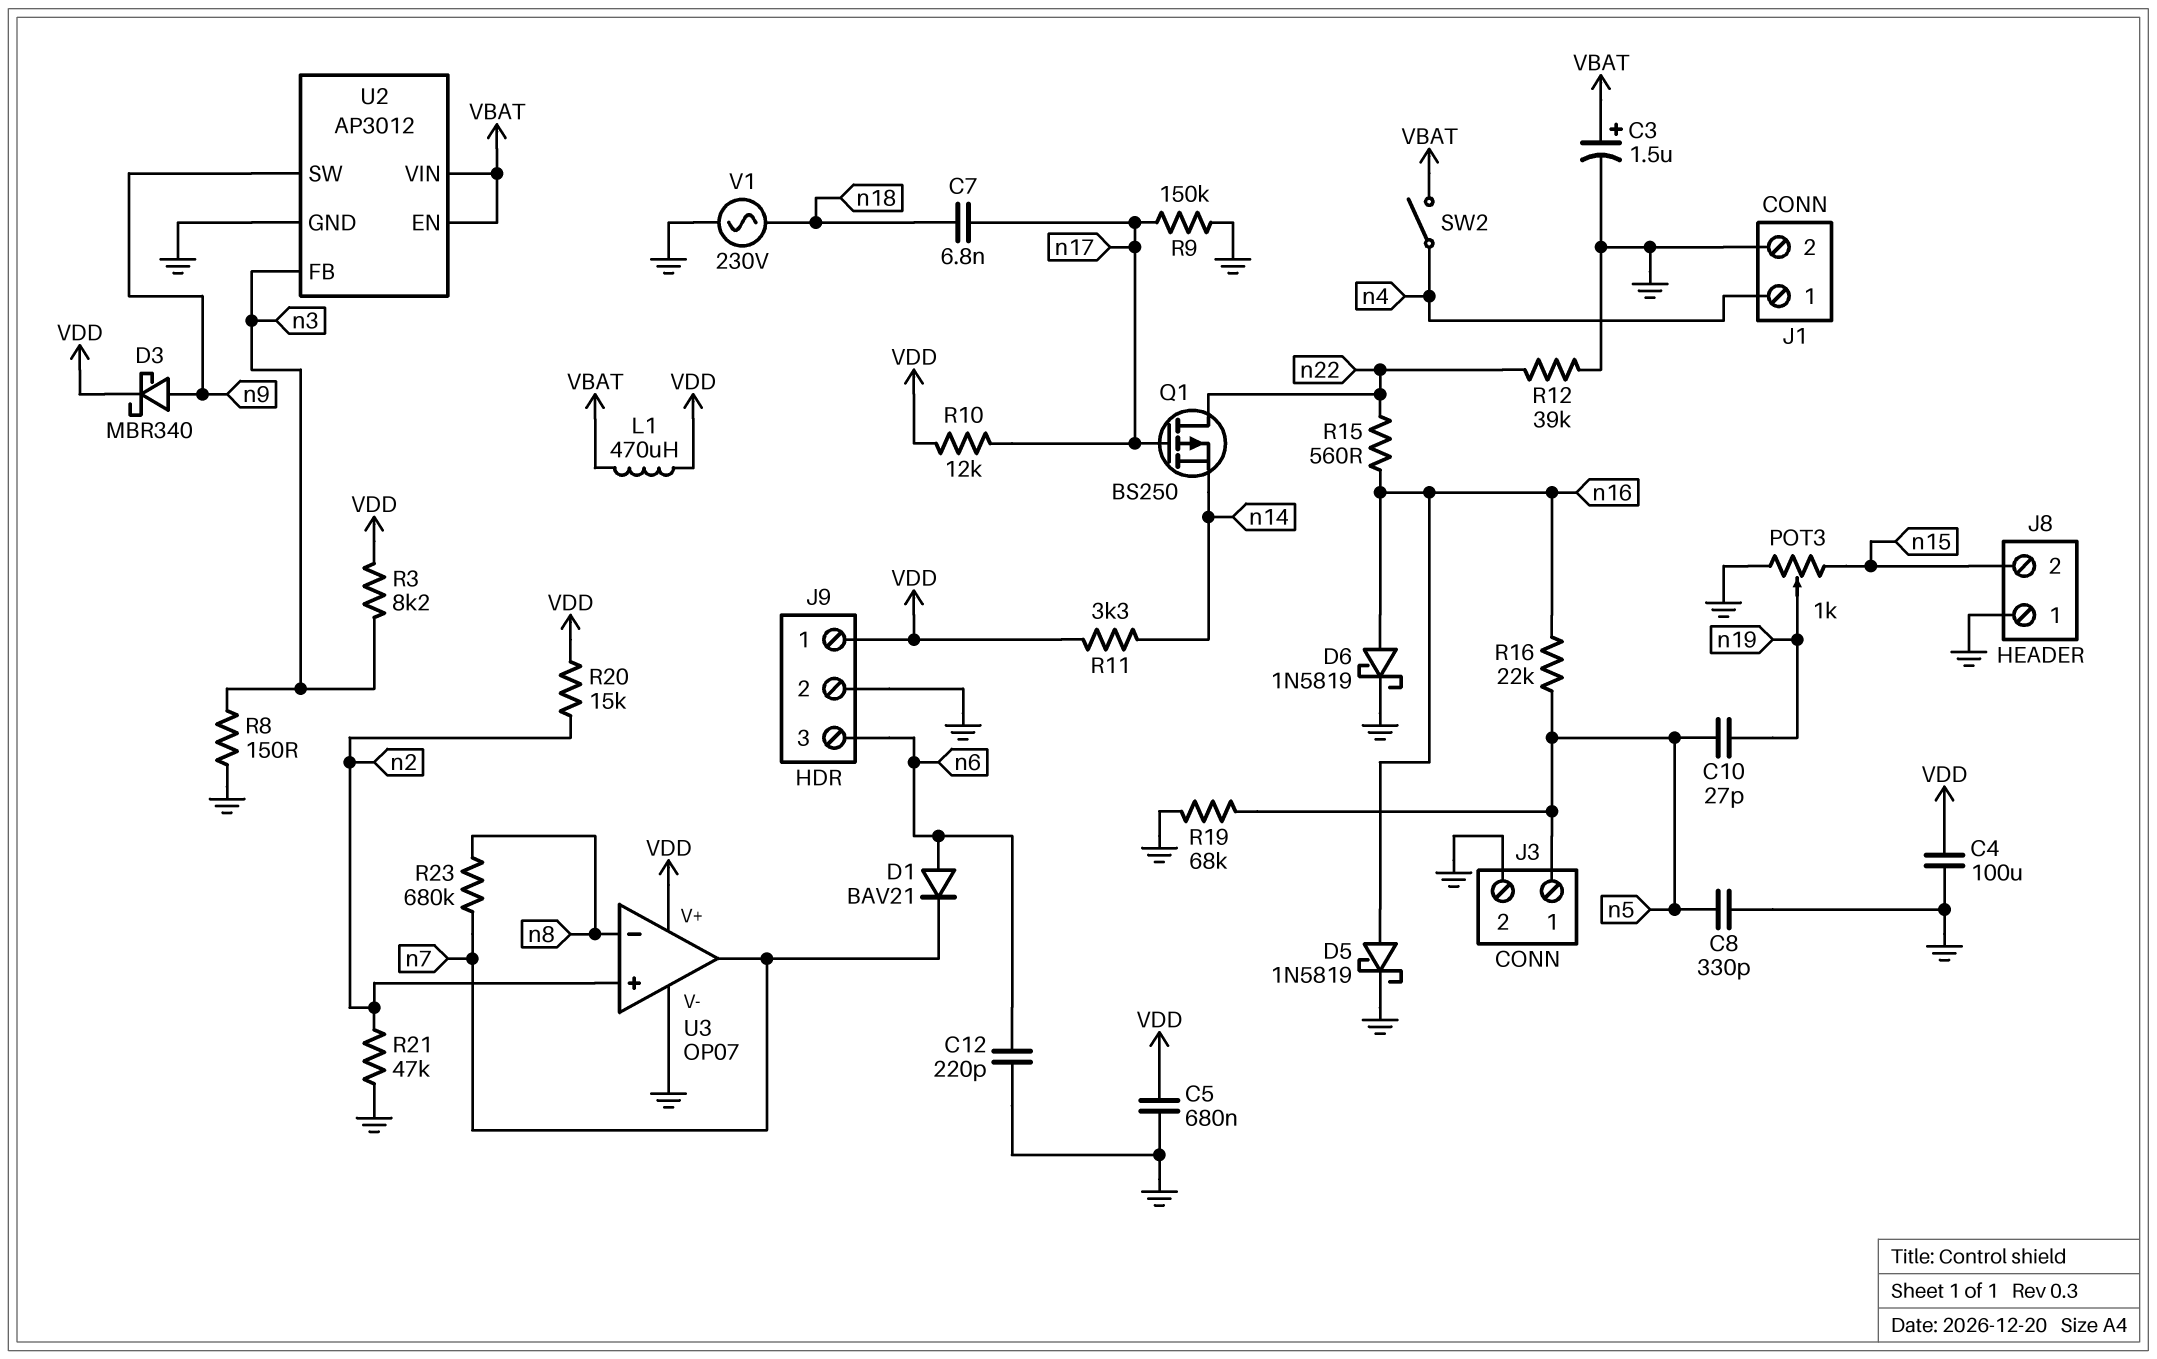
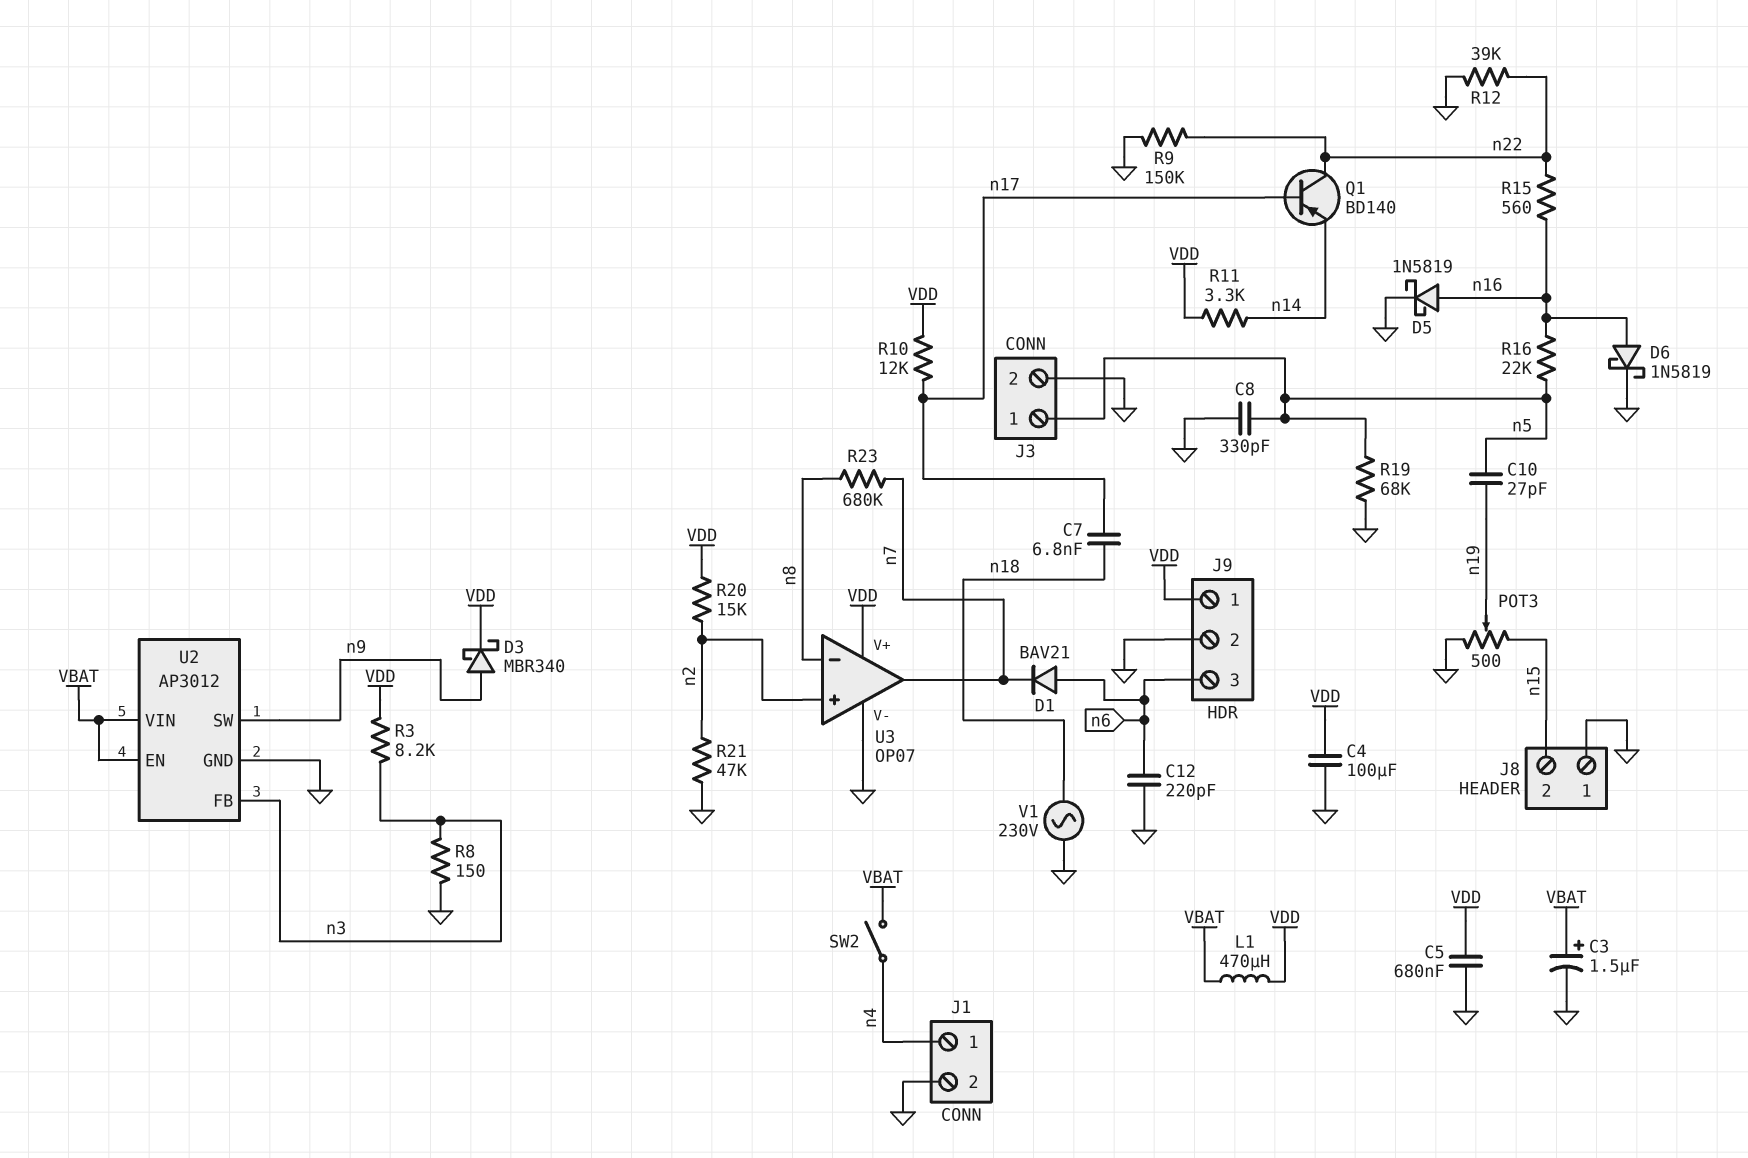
POT3: 1k (GND, n15, wiper n19) -> 500 (GND, n15, wiper n19)
Q1: PMOS BS250 (G n17, D n22, S n14) -> PNP BD140 (B n17, C n22, E n14)
R9: 150k (GND, n17) -> 150k (GND, n22)

